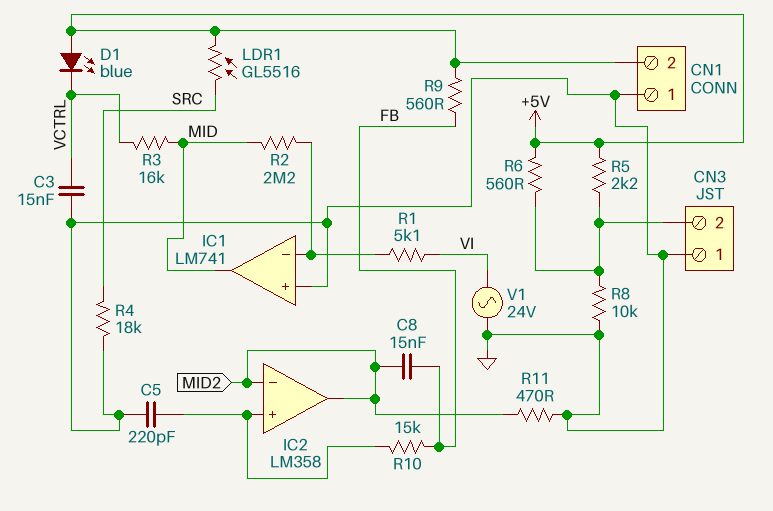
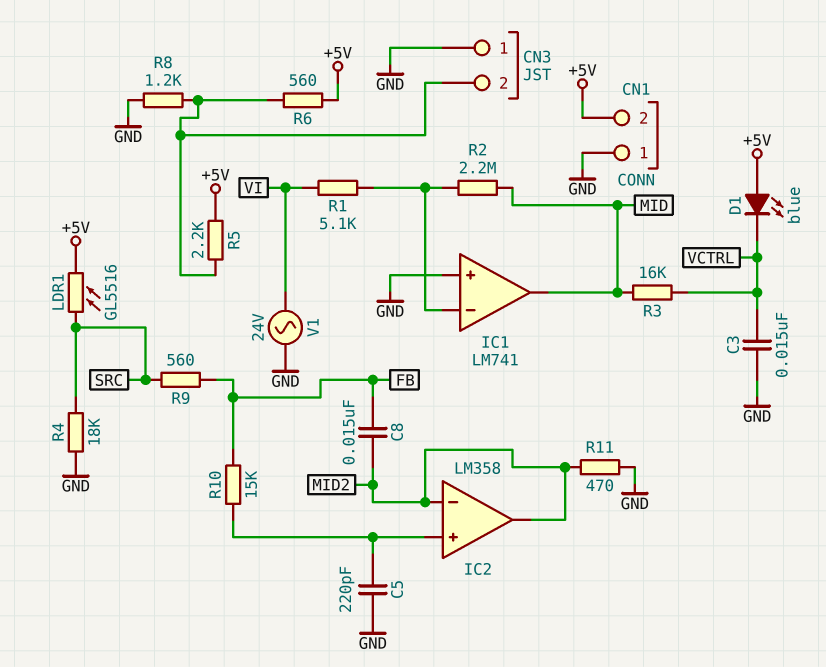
R8: 10k (CN3/2, GND) -> 1.2k (CN3/2, GND)
R9: 560 (+5V, FB) -> 560 (FB, SRC)

